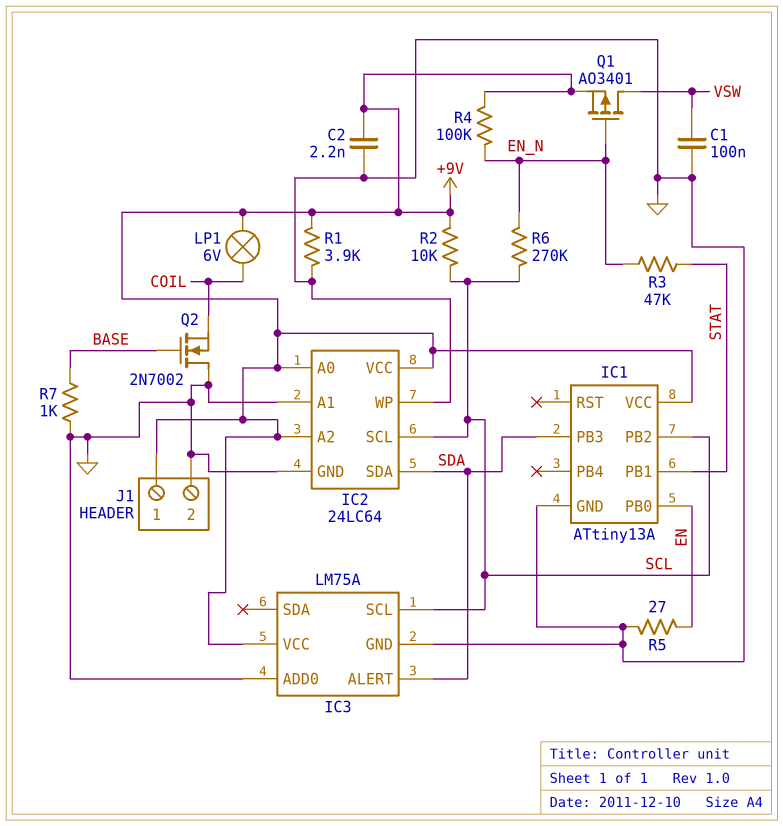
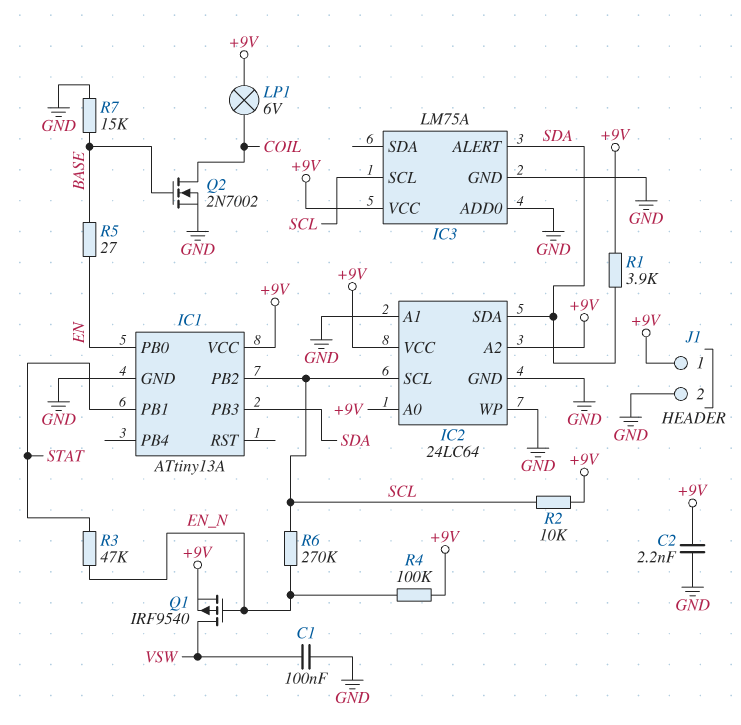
Q1: PMOS AO3401 (G EN_N, D VSW, S +9V) -> PMOS IRF9540 (G EN_N, D VSW, S +9V)
Q2: NMOS 2N7002 (G BASE, D GND, S COIL) -> NMOS 2N7002 (G BASE, D COIL, S GND)
R1: 3.9k (+9V, GND) -> 3.9k (+9V, SDA)
R5: 27 (EN, GND) -> 27 (BASE, EN)
R7: 1k (BASE, GND) -> 15k (BASE, GND)

